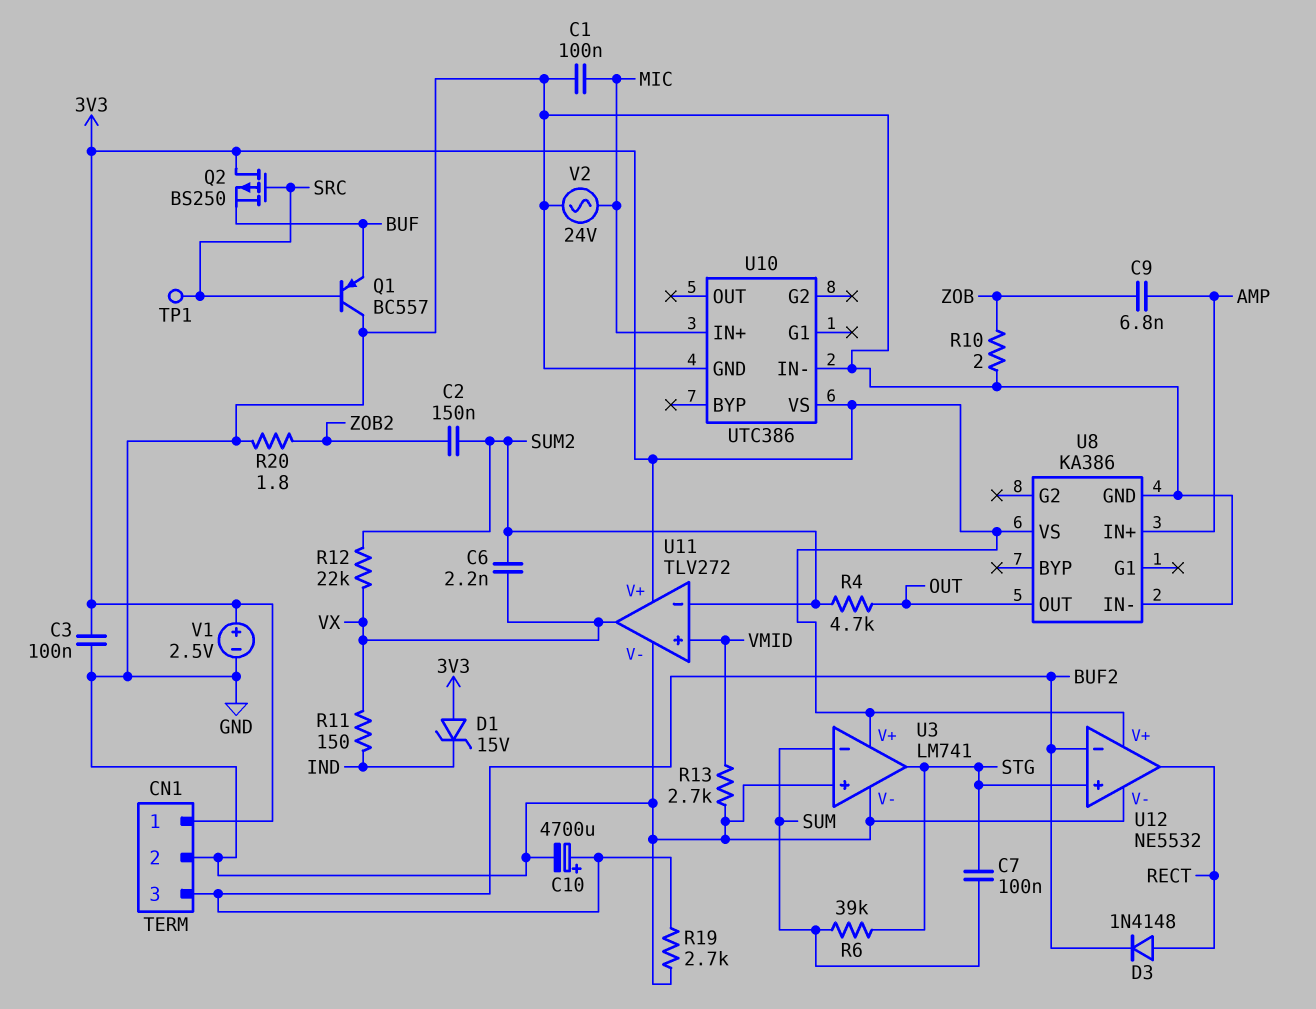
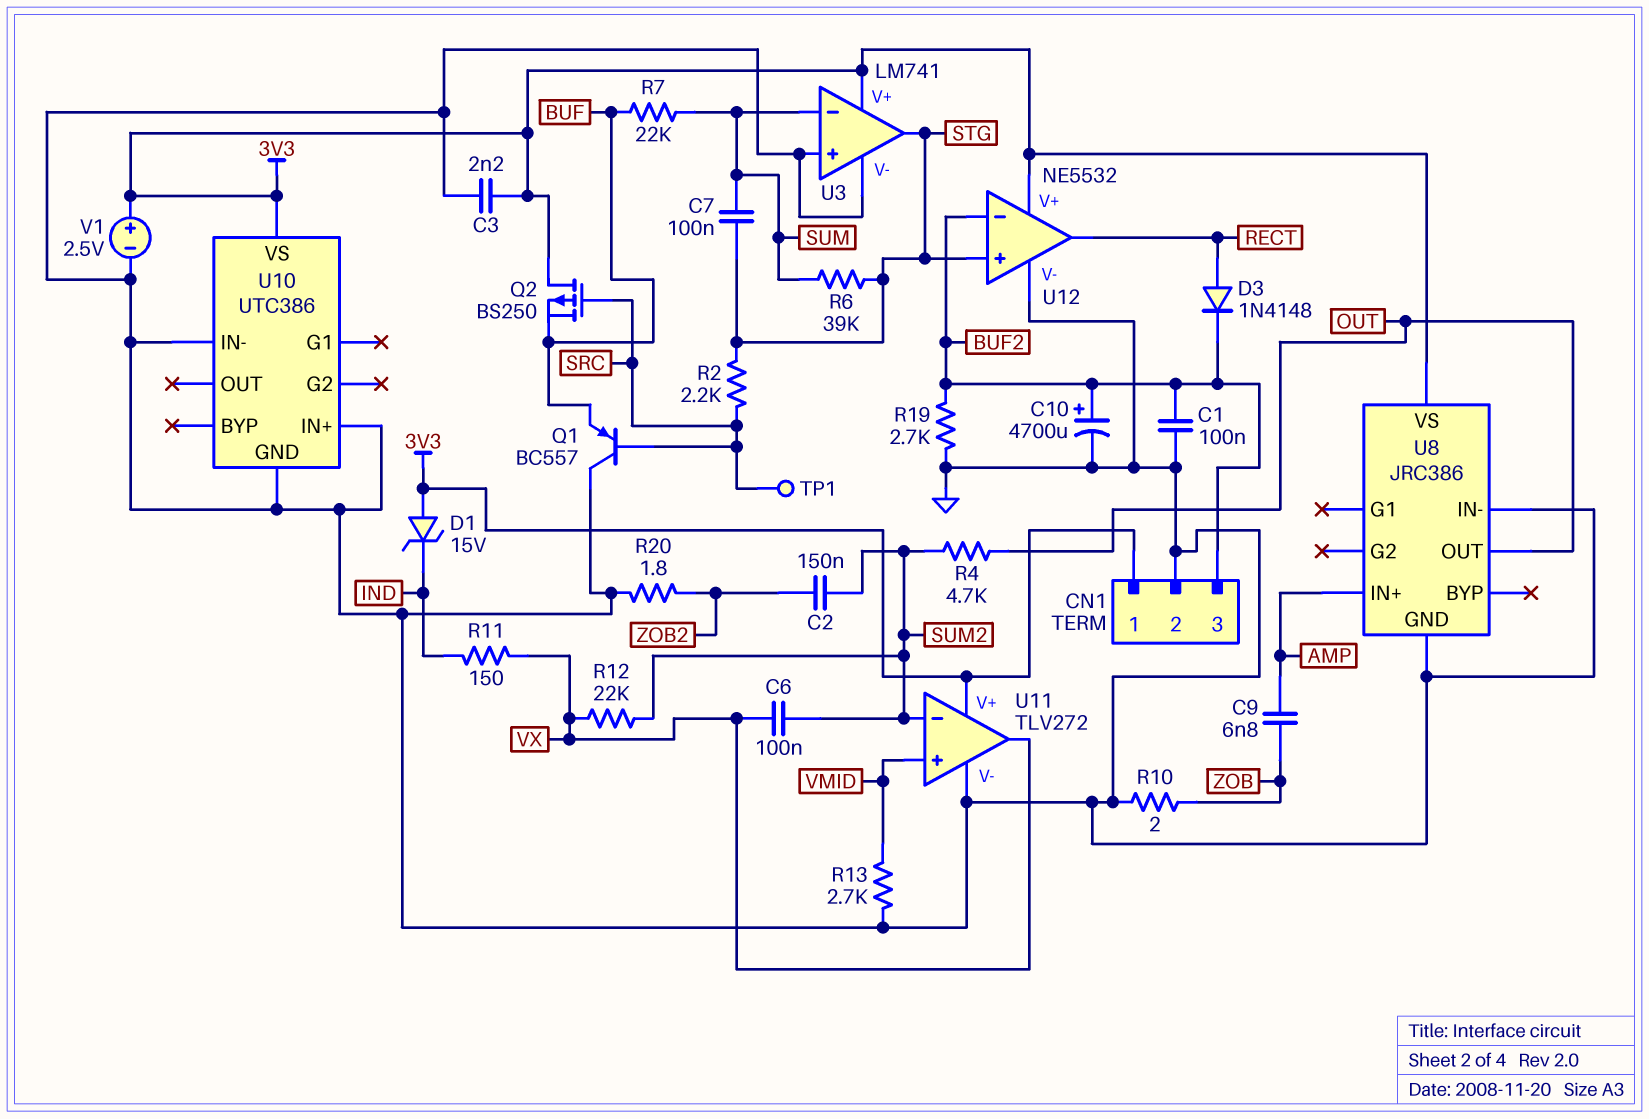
C1: 100nF (GND, MIC) -> 100nF (BUF2, GND)
C3: 100nF (3V3, GND) -> 2.2nF (3V3, GND)
C6: 2.2nF (SUM2, VX) -> 100nF (SUM2, VX)
R2: none -> 2.2k (SRC, STG)
R7: none -> 22k (BUF, SUM)
U8: KA386 -> JRC386
U10 pin IN+: MIC -> GND
V2: AC 24V (GND, MIC) -> none

